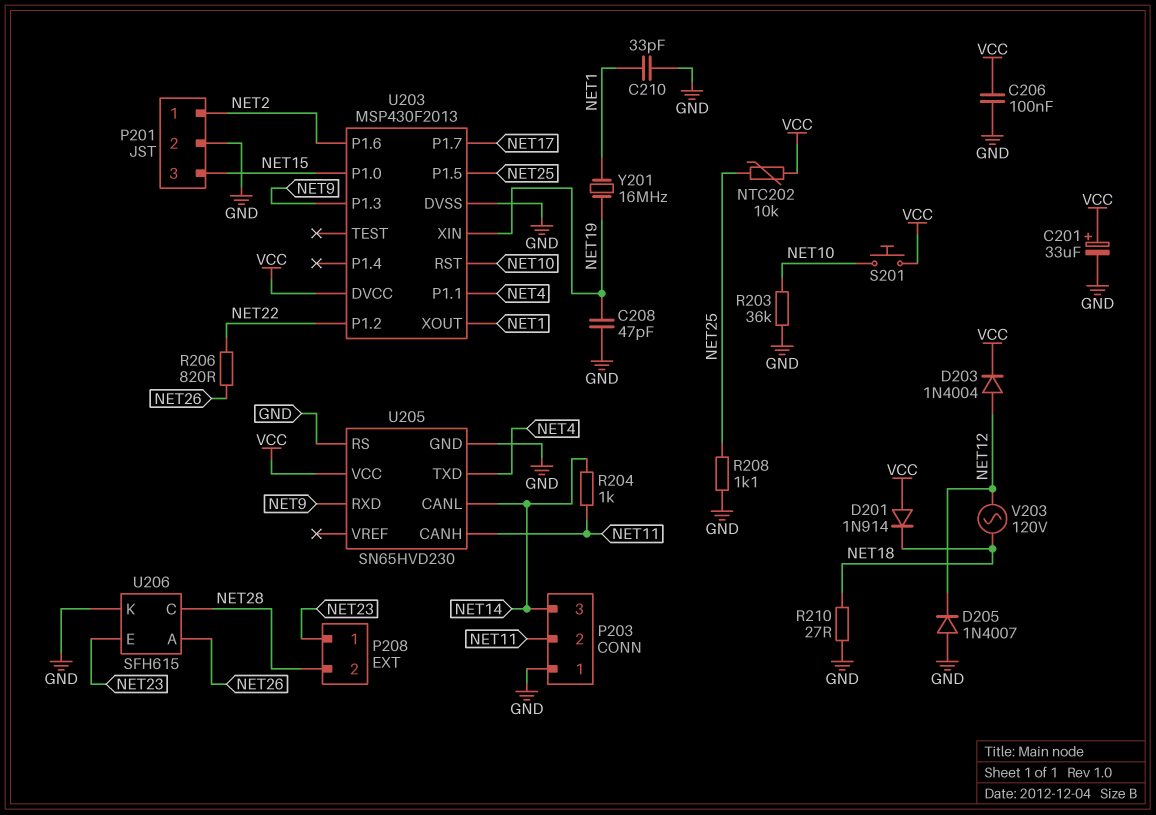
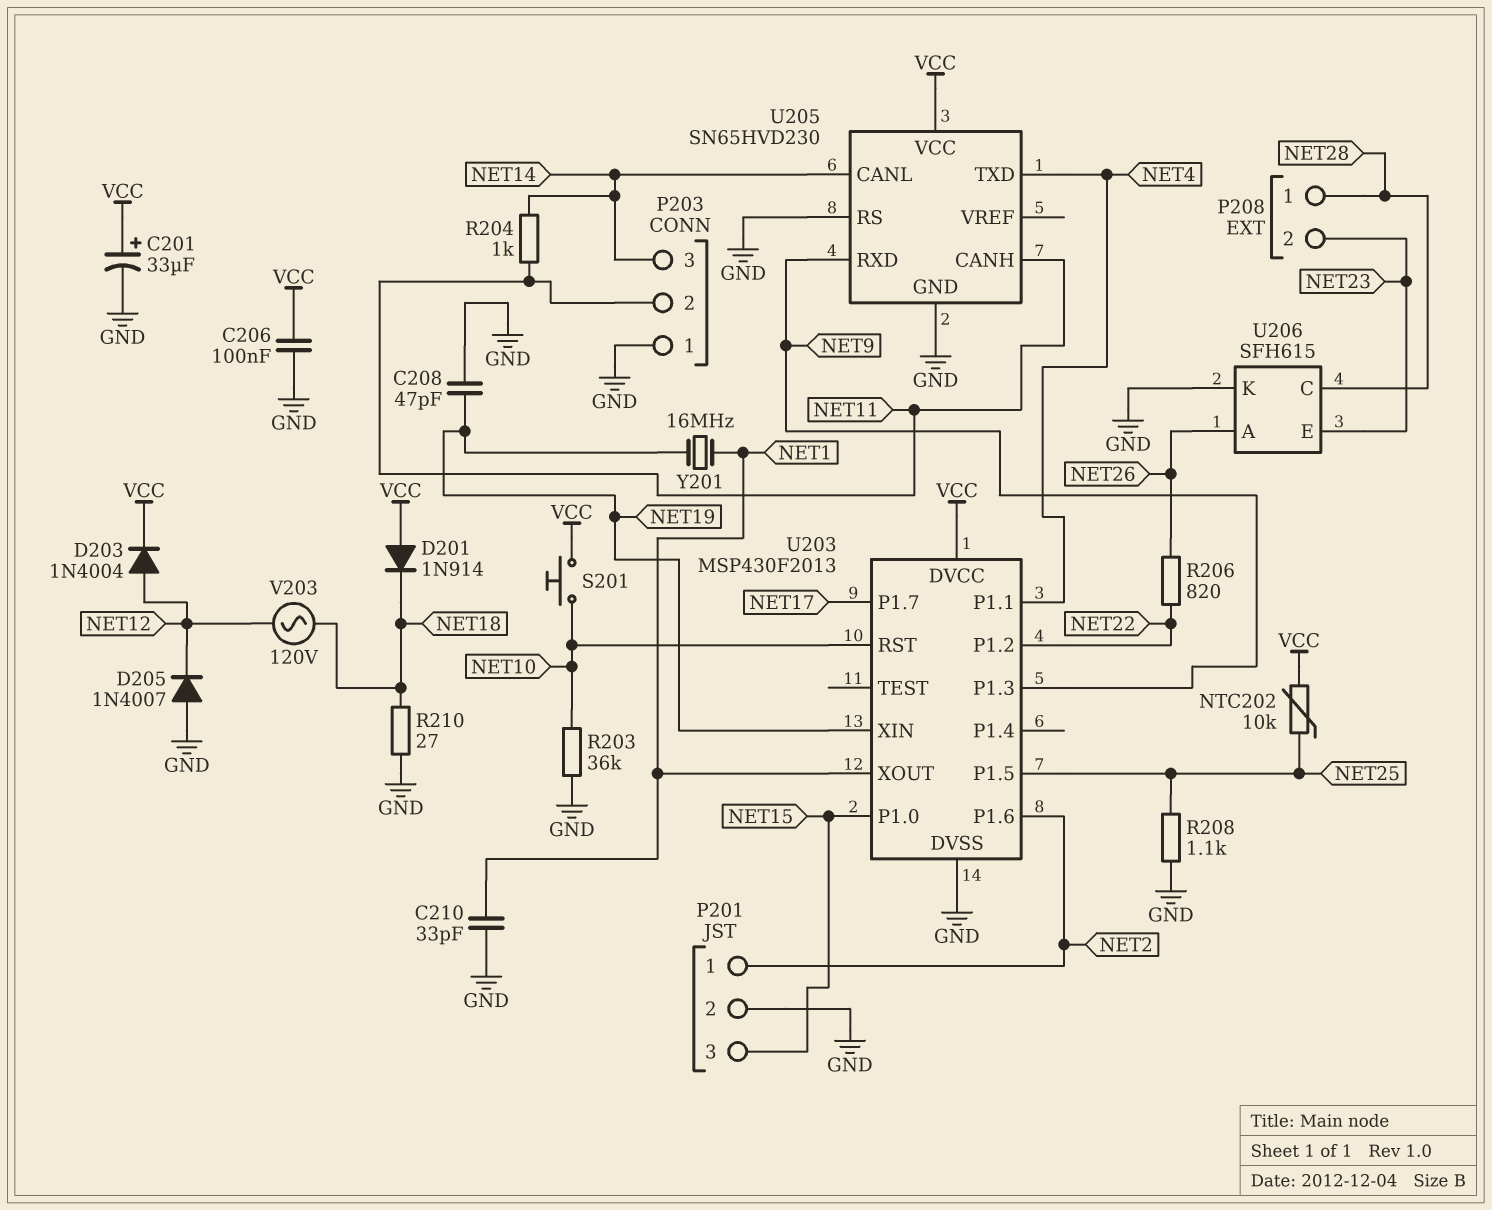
P208 pin 1: NET23 -> NET28
P208 pin 2: NET28 -> NET23

